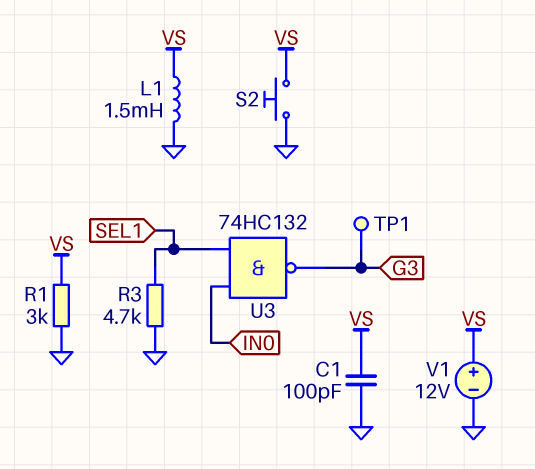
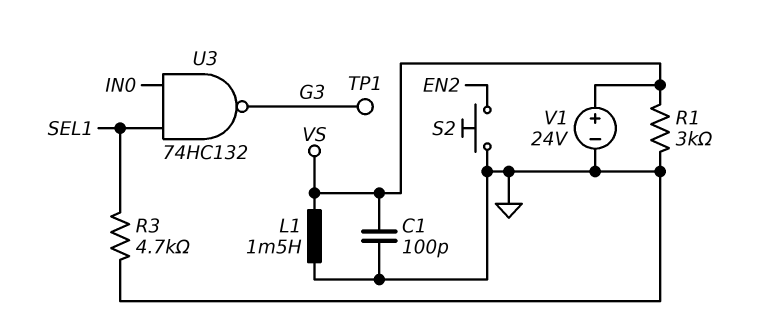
S2: button (GND, VS) -> button (EN2, GND)
V1: 12V (plus VS, minus GND) -> 24V (plus VS, minus GND)

